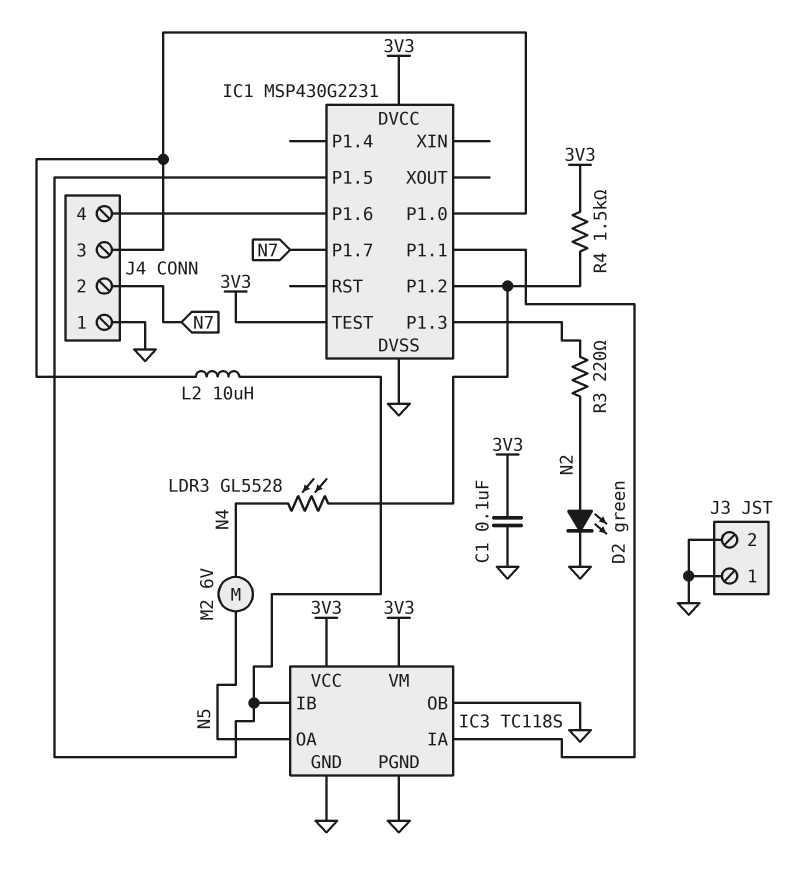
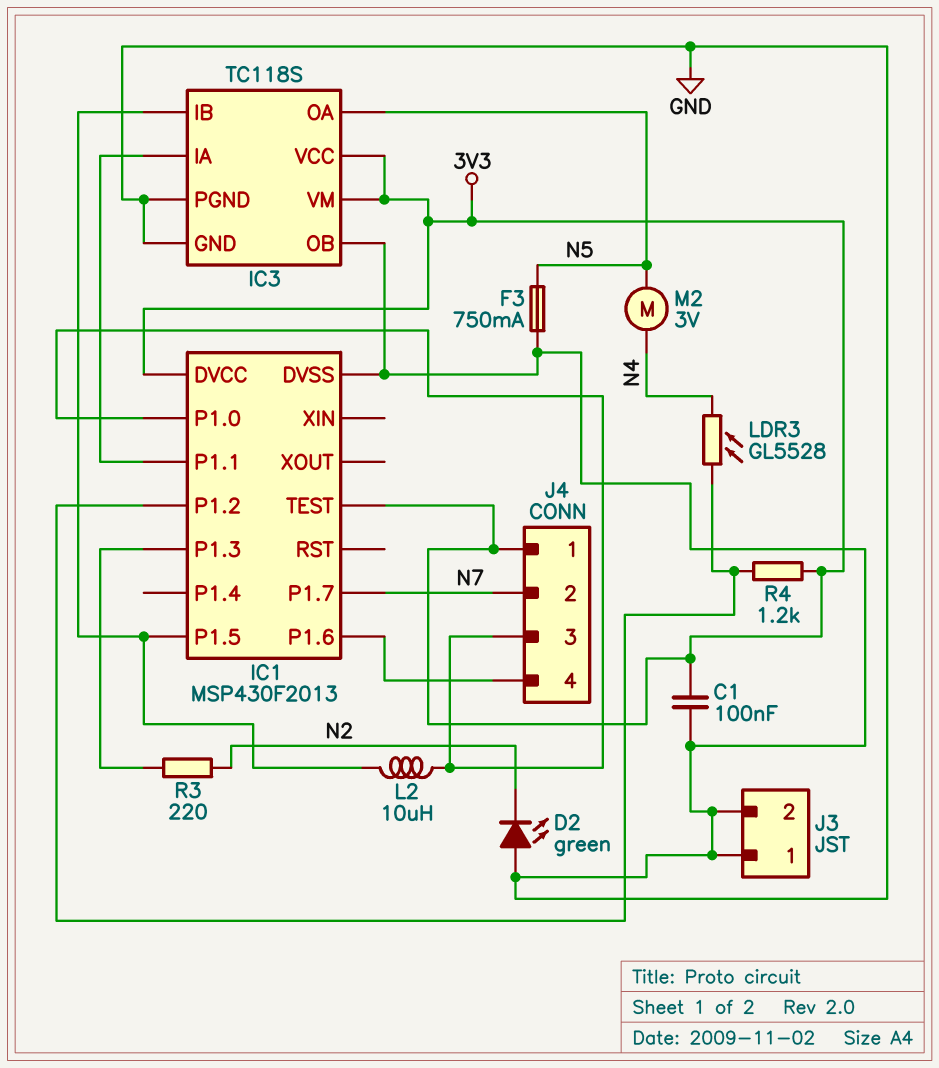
D2: LED green (A N2, K GND) -> LED green (A GND, K N2)
F3: none -> 750mA (GND, N5)
IC1: MSP430G2231 -> MSP430F2013
J4 pin 1: GND -> 3V3
M2: motor 6V (N4, N5) -> motor 3V (N4, N5)
R4: 1.5k (3V3, IC1/P1.2) -> 1.2k (3V3, IC1/P1.2)

